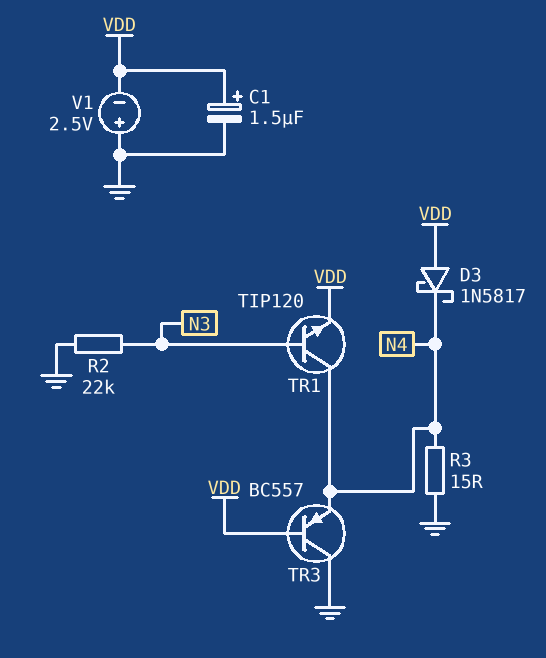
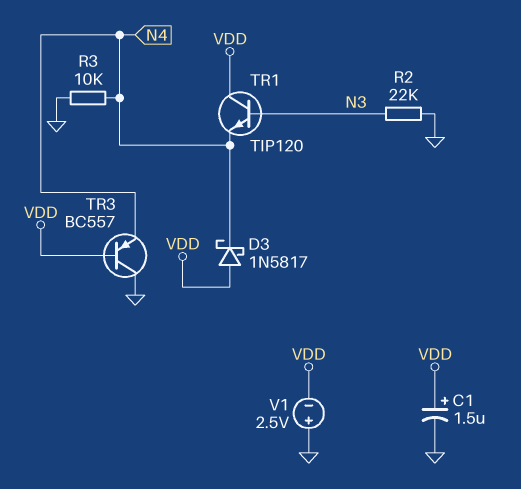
R3: 15 (GND, N4) -> 10k (GND, N4)
TR1: NPN TIP120 (B N3, C N4, E VDD) -> NPN TIP120 (B N3, C VDD, E N4)

